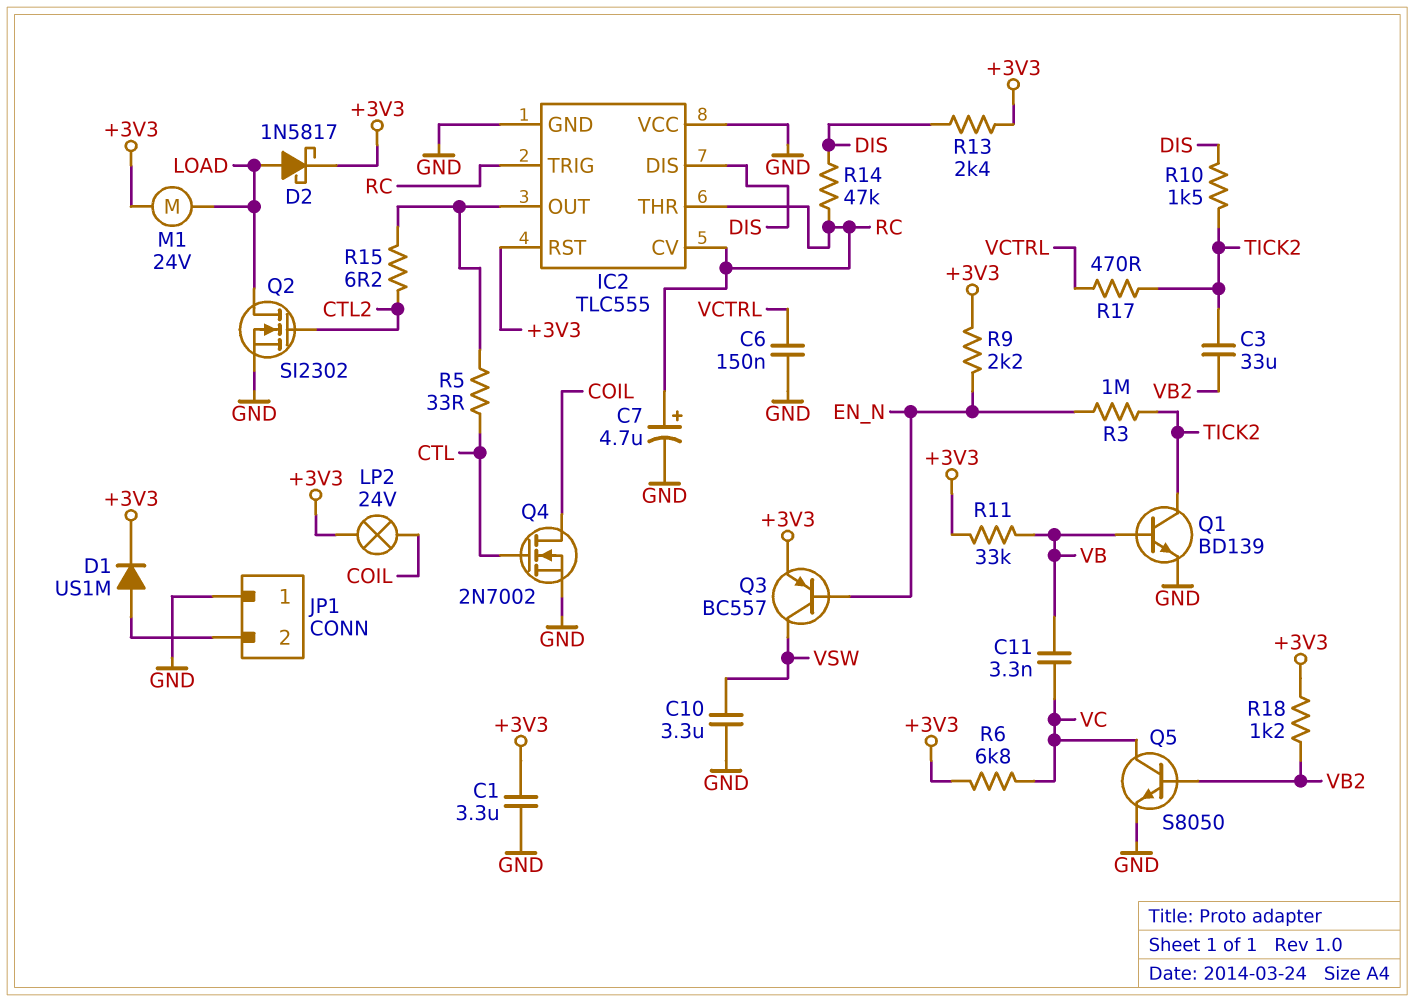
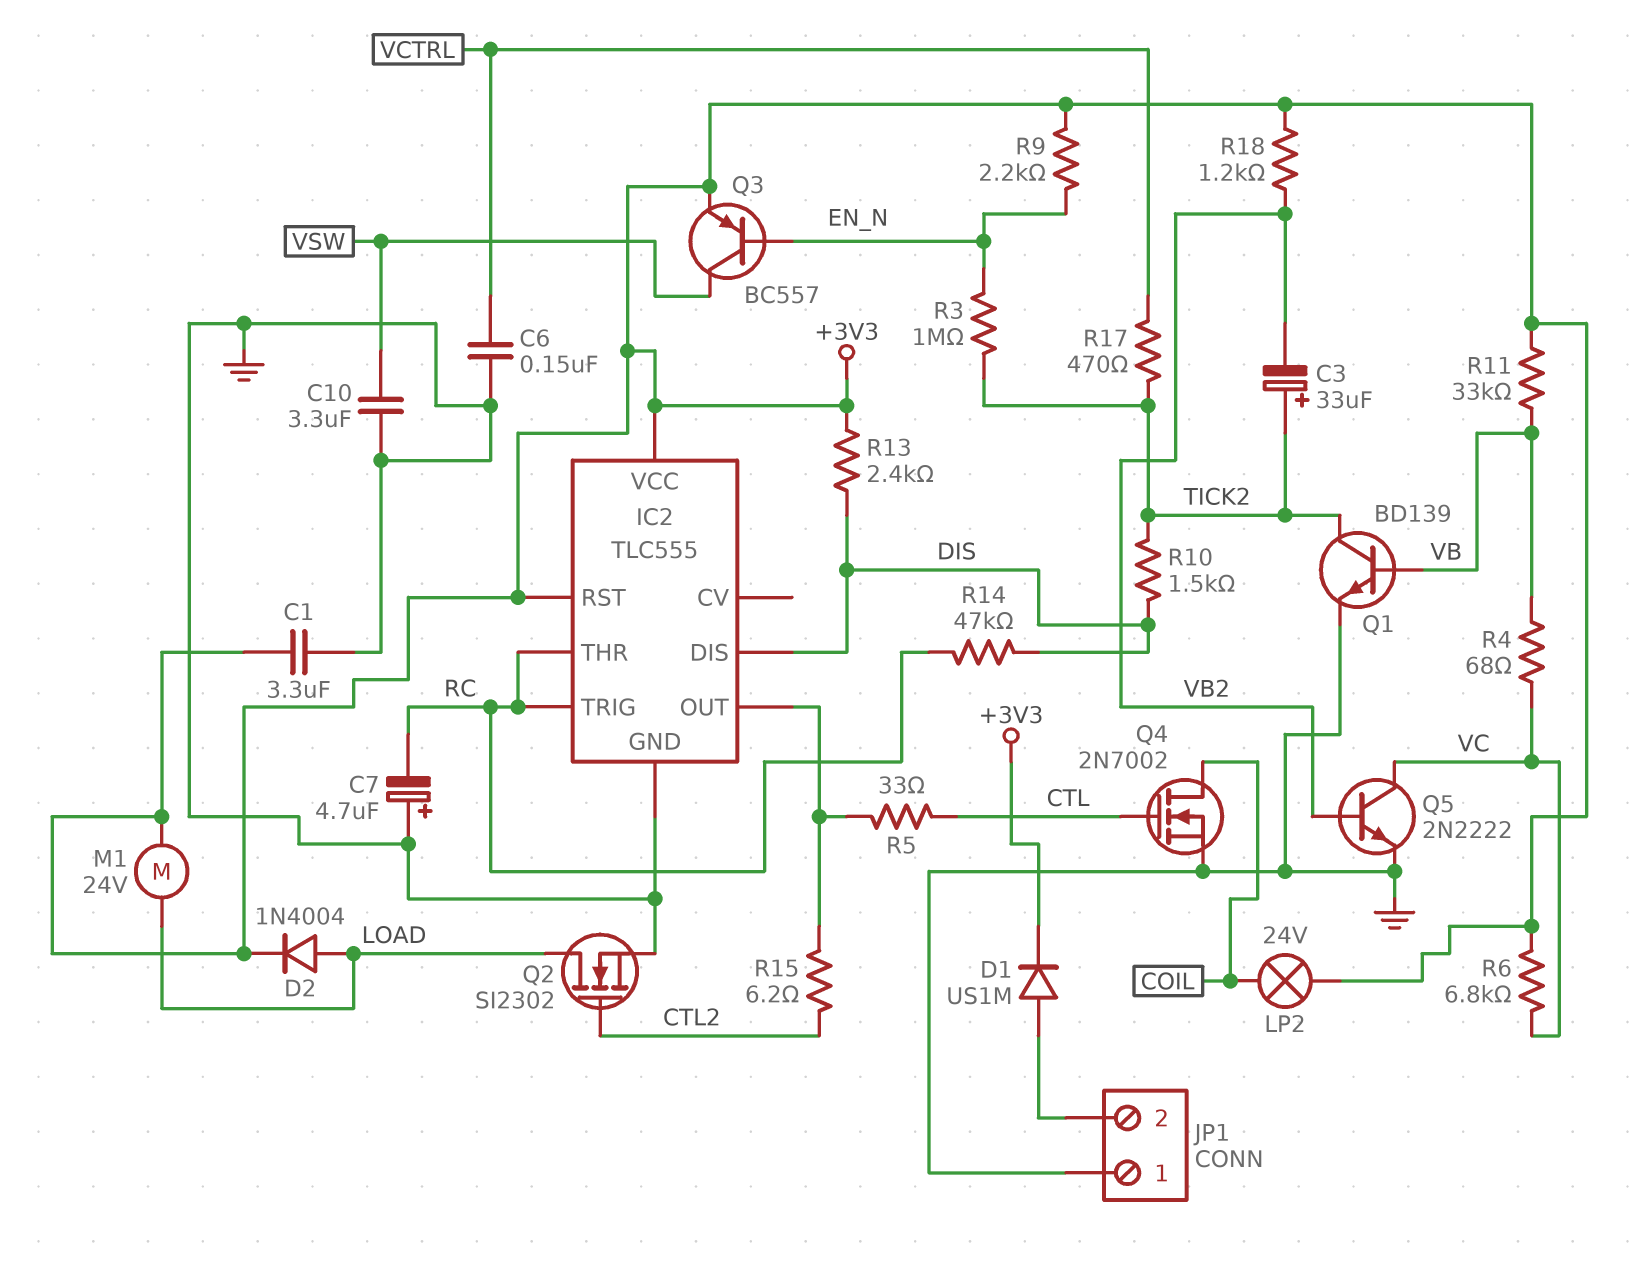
C3: 33uF (TICK2, VB2) -> 33uF (plus TICK2, minus VB2)
C7: 4.7uF (plus RC, minus GND) -> 4.7uF (plus GND, minus RC)
C11: 3.3nF (VB, VC) -> none
D2: schottky 1N5817 (A LOAD, K +3V3) -> diode 1N4004 (A LOAD, K +3V3)
IC2 pin CV: RC -> none
IC2 pin VCC: GND -> +3V3
Q5: NPN S8050 (B VB2, C VC, E GND) -> NPN 2N2222 (B VB2, C VC, E GND)
R4: none -> 68 (VB, VC)

